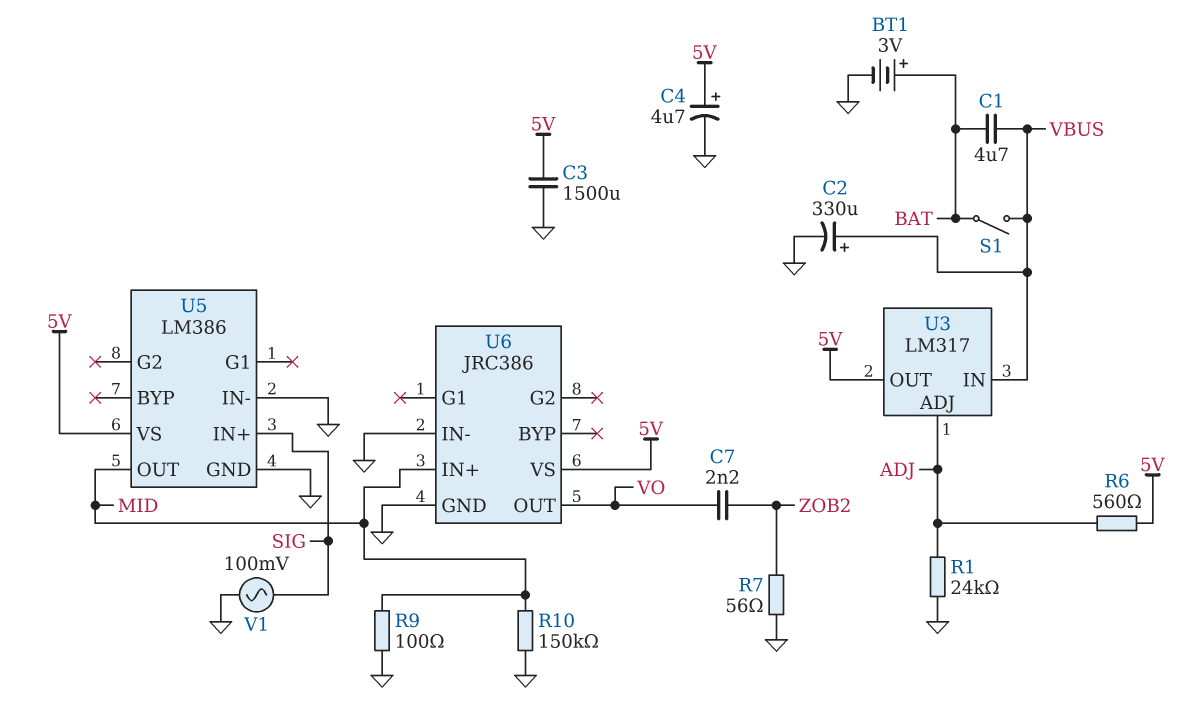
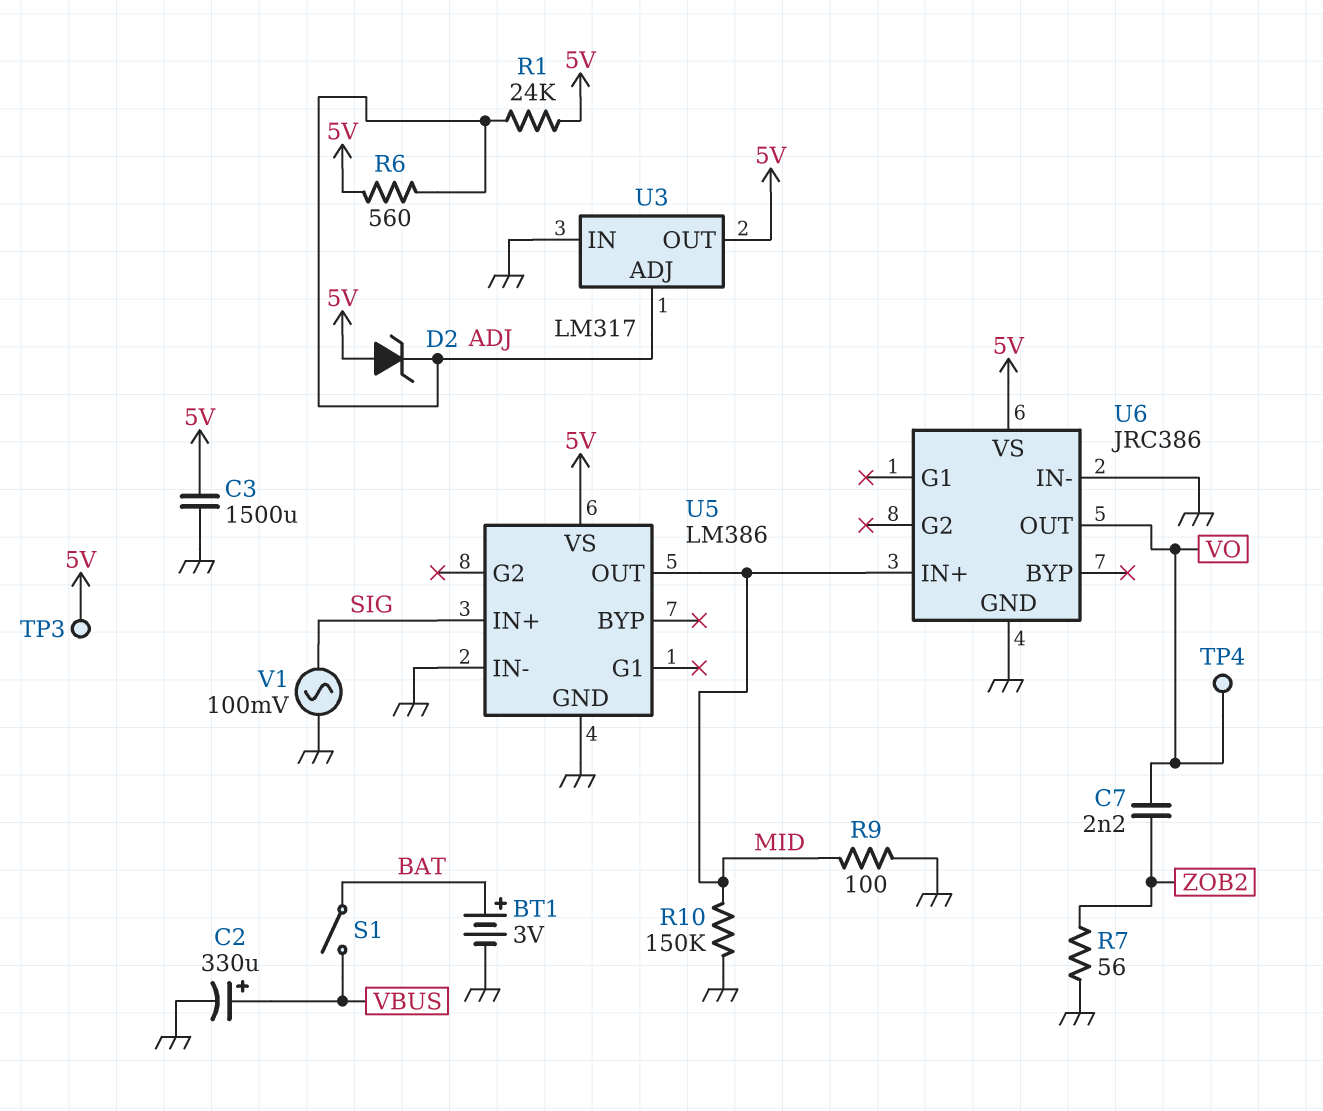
C1: 4.7uF (BAT, VBUS) -> none
C4: 4.7uF (plus 5V, minus GND) -> none
D2: none -> zener (A 5V, K ADJ)
R1: 24k (ADJ, GND) -> 24k (5V, ADJ)
TP3: none -> test point (5V)
TP4: none -> test point (VO)
U3 pin IN: VBUS -> GND

